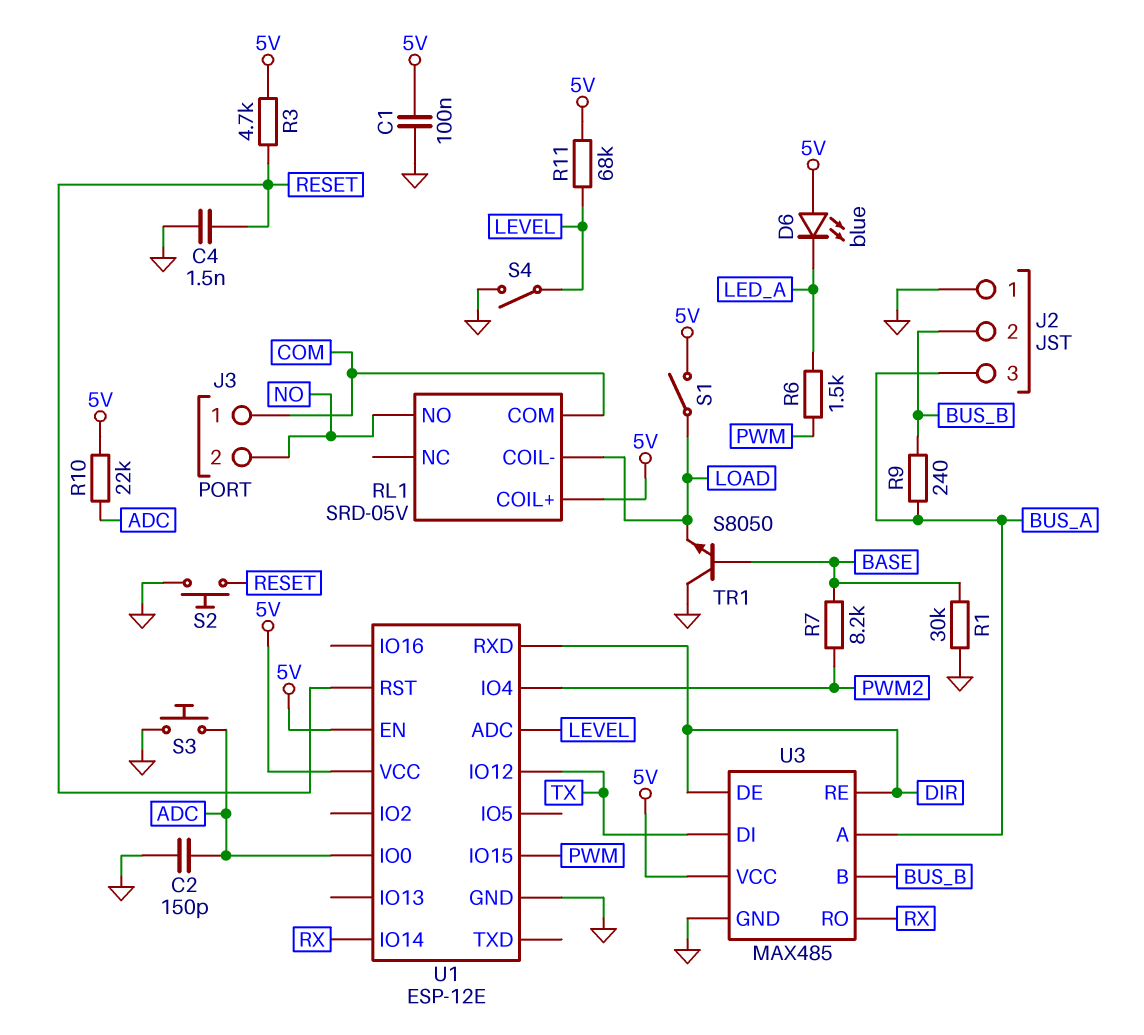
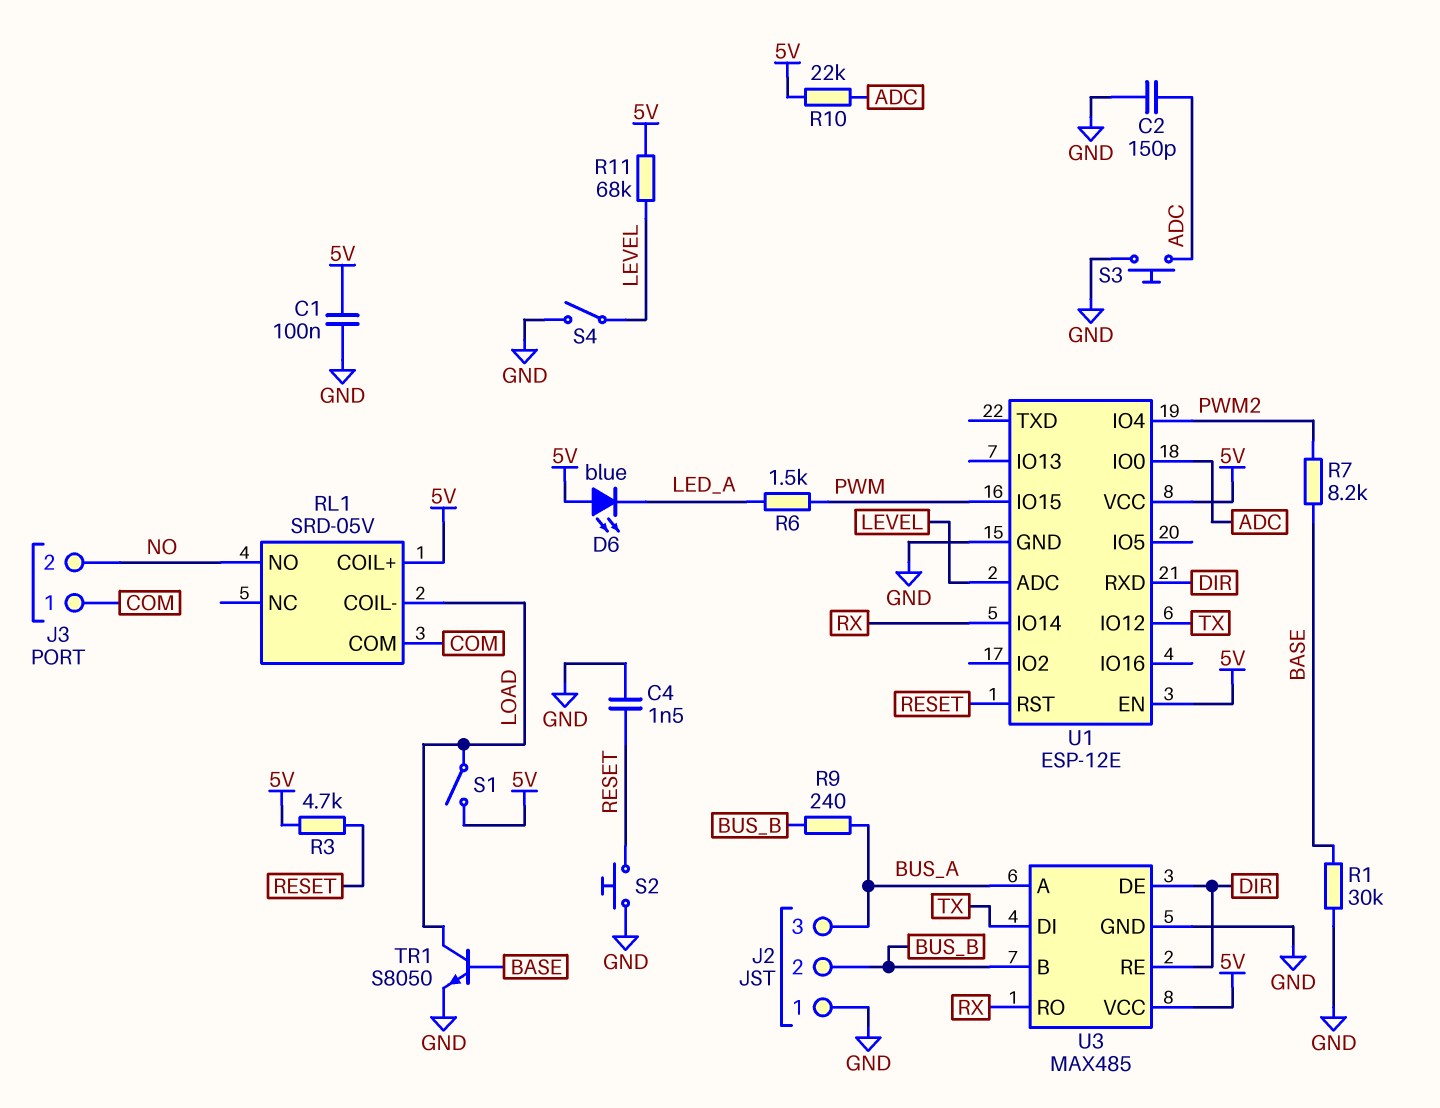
TR1: NPN S8050 (B BASE, C GND, E LOAD) -> NPN S8050 (B BASE, C LOAD, E GND)

